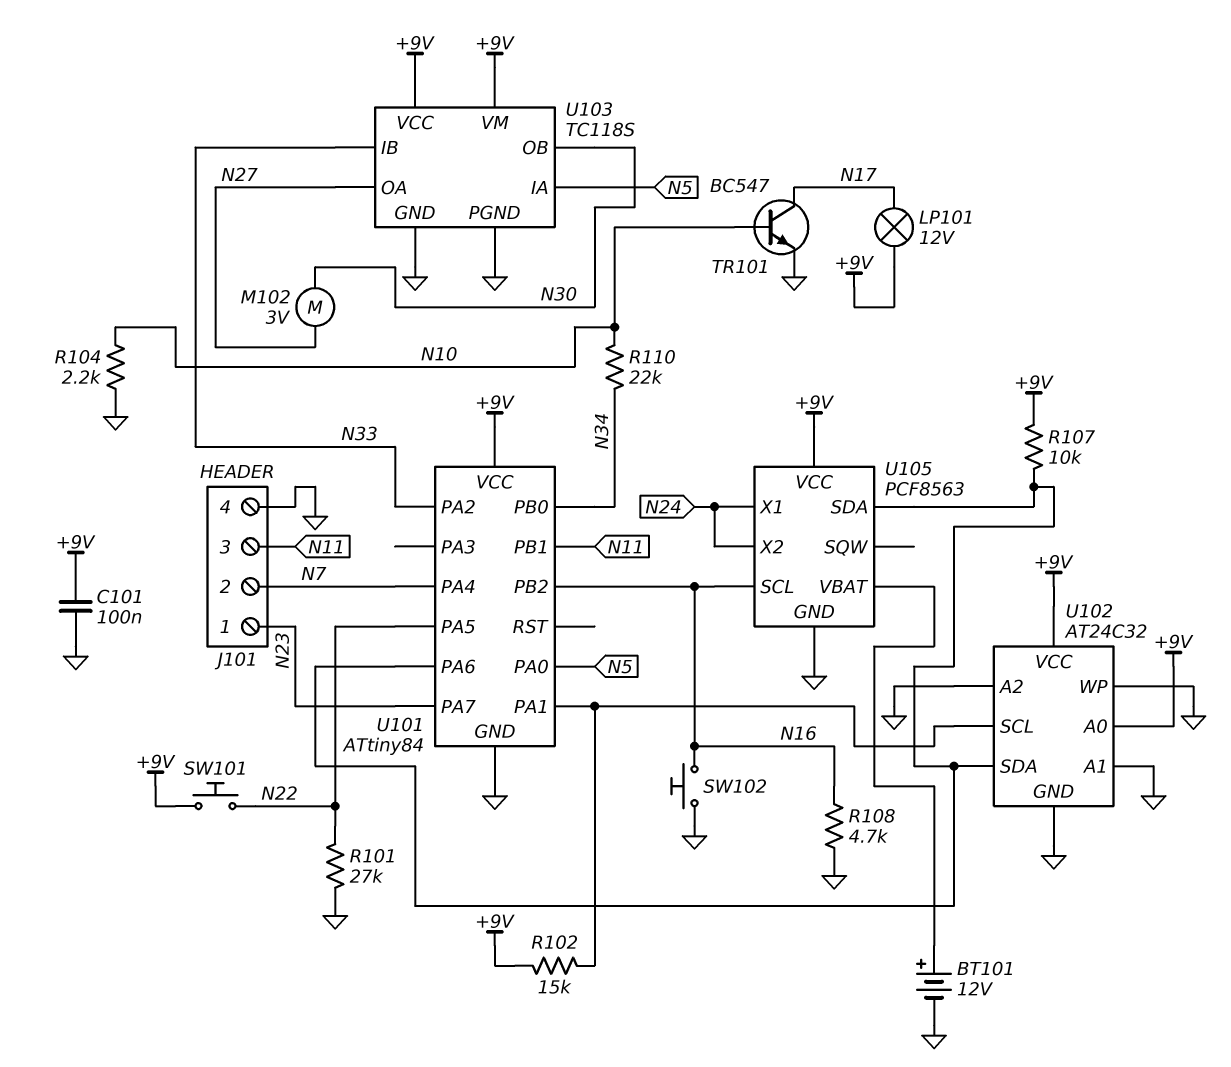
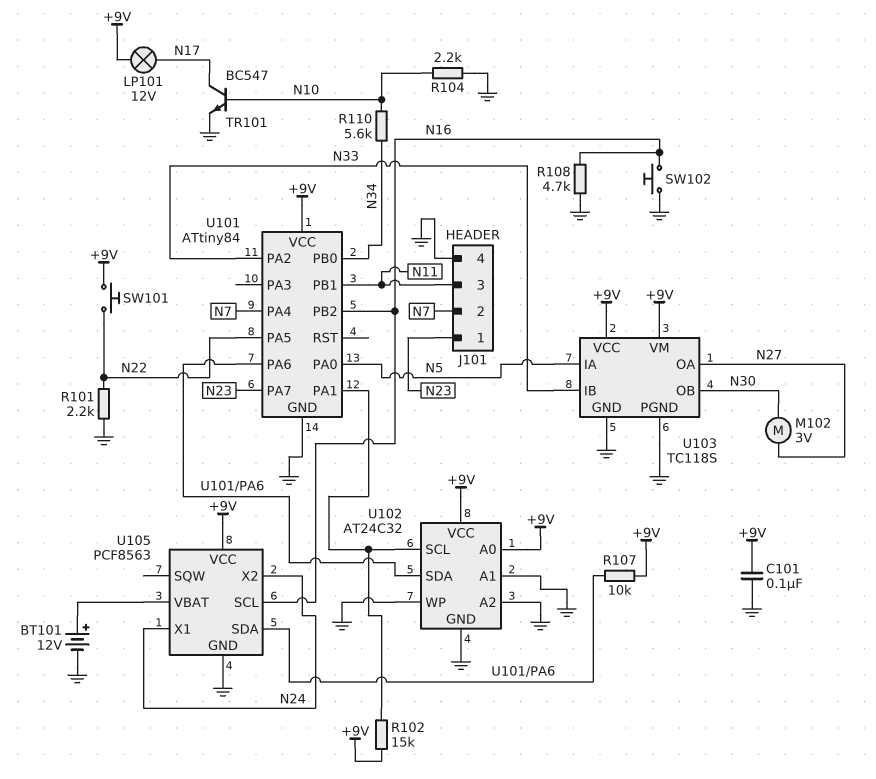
R101: 27k (GND, N22) -> 2.2k (GND, N22)
R110: 22k (N10, N34) -> 5.6k (N10, N34)

